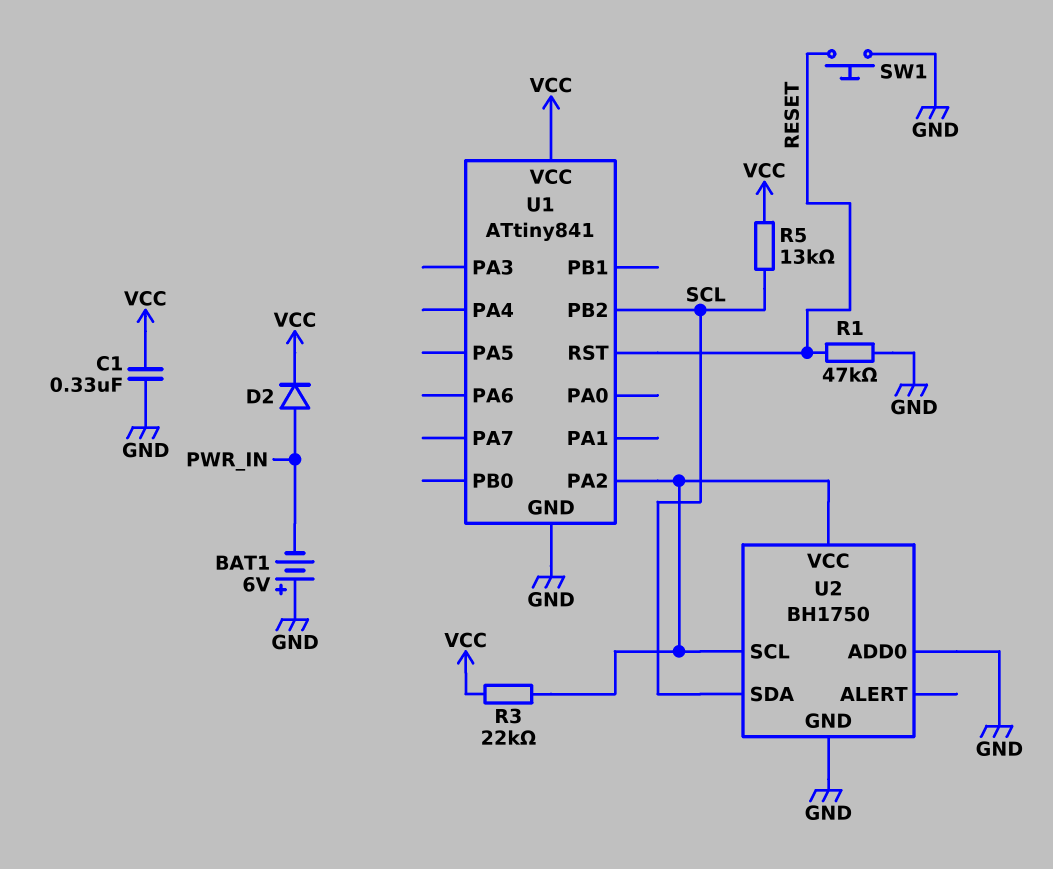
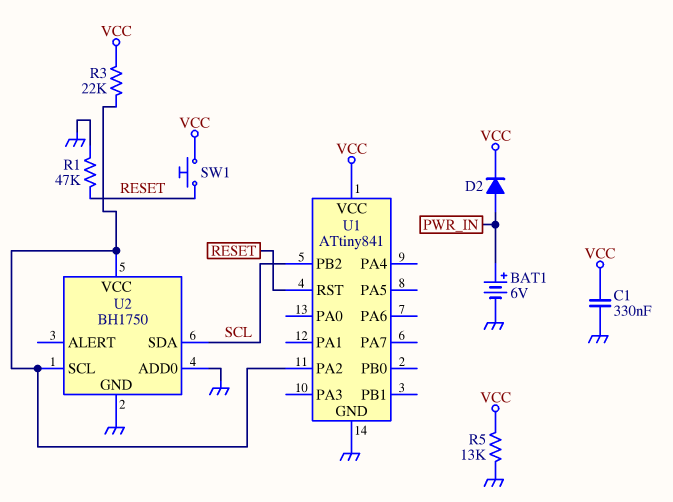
BAT1: 6V (plus GND, minus PWR_IN) -> 6V (plus PWR_IN, minus GND)
R5: 13k (SCL, VCC) -> 13k (GND, VCC)
SW1: button (GND, RESET) -> button (RESET, VCC)

